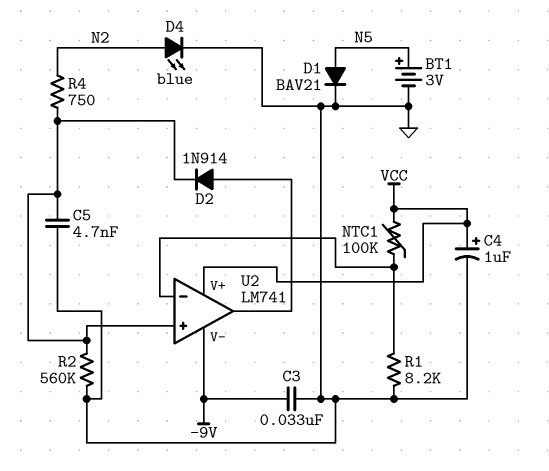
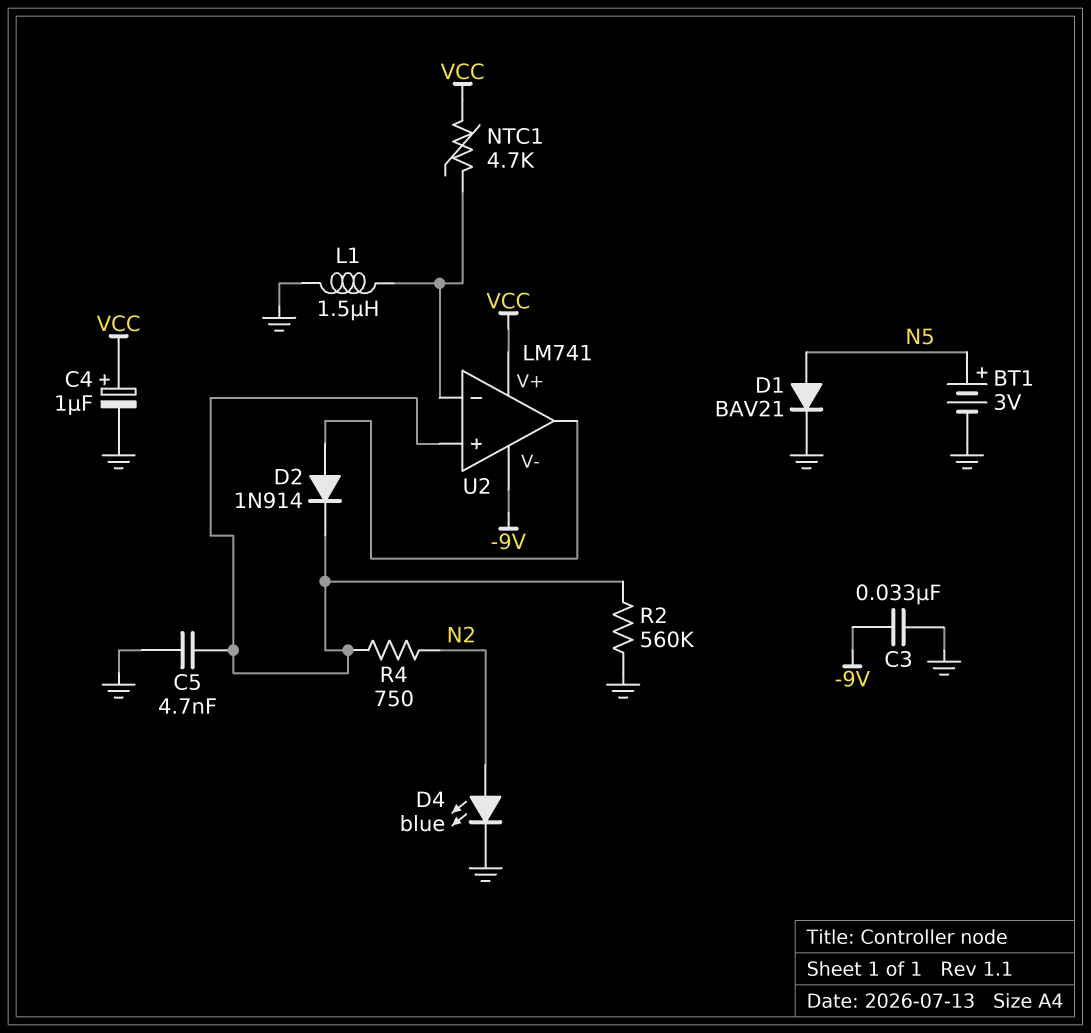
L1: none -> 1.5uH (GND, U2/in-)
NTC1: 100k (U2/in-, VCC) -> 4.7k (U2/in-, VCC)
R1: 8.2k (GND, U2/in-) -> none

